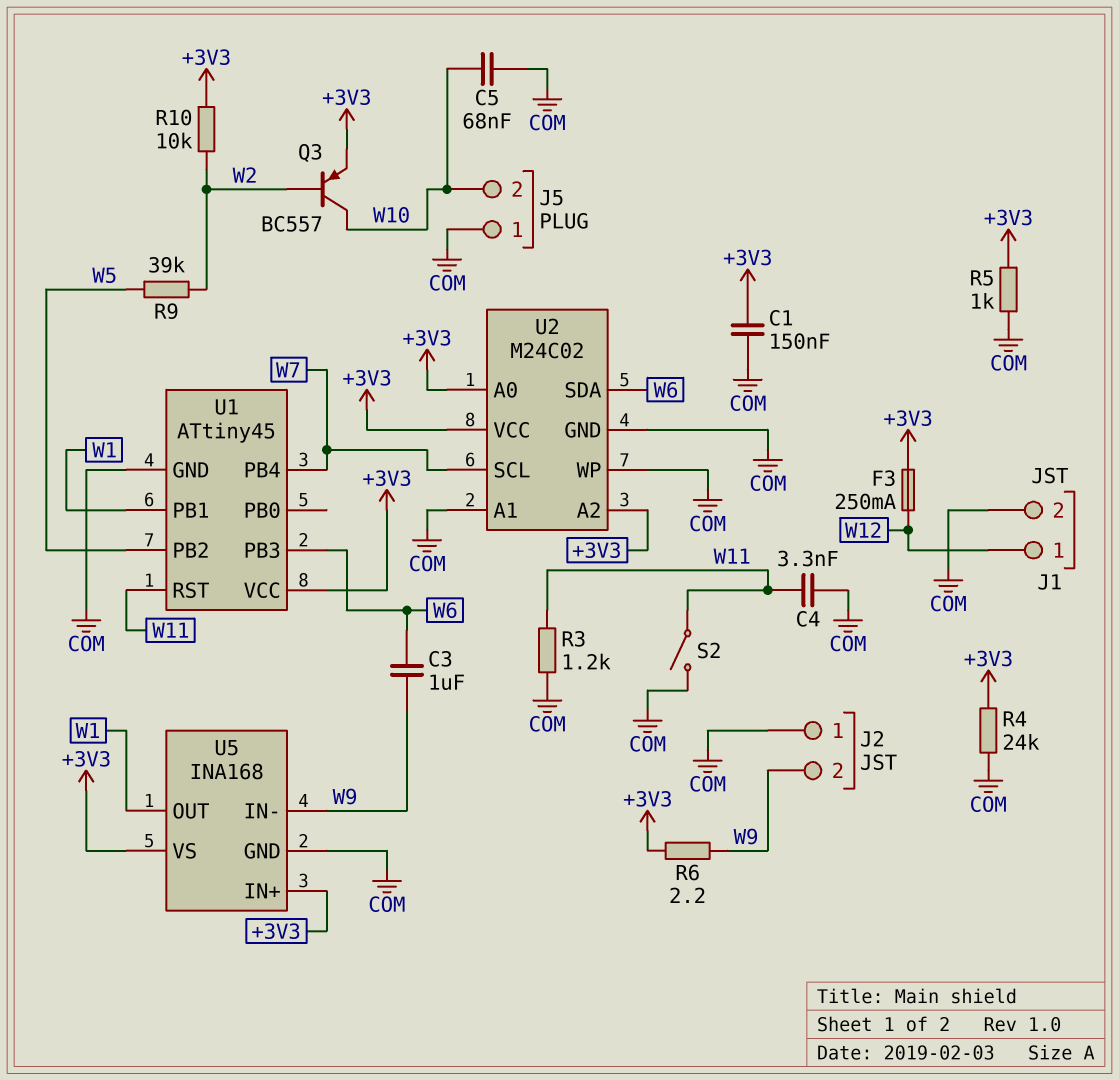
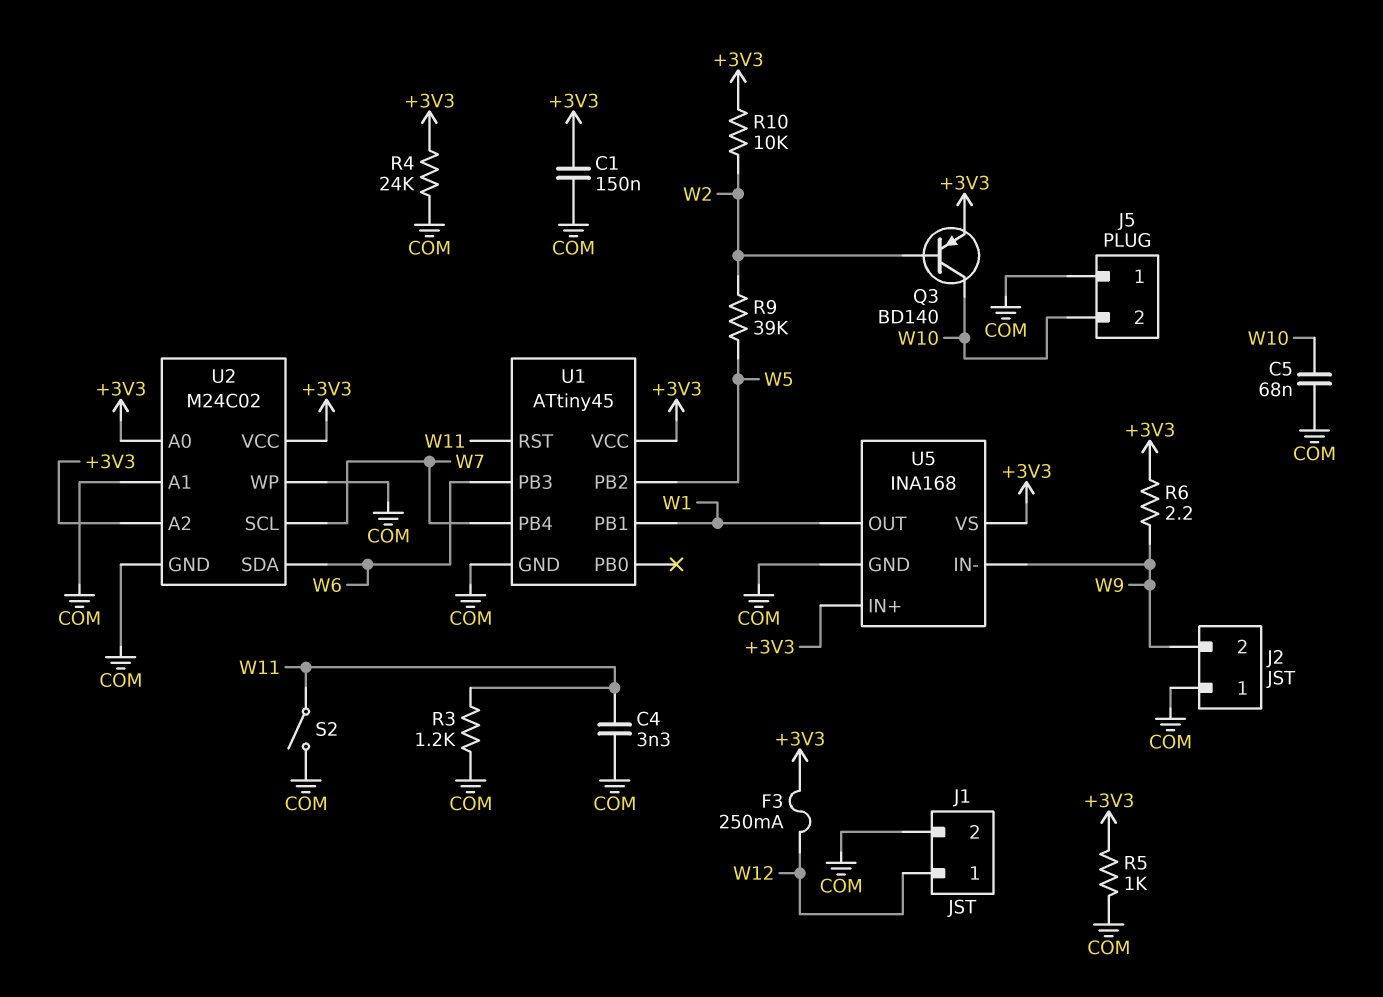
C3: 1uF (W6, W9) -> none
Q3: PNP BC557 (B W2, C W10, E +3V3) -> PNP BD140 (B W2, C W10, E +3V3)

